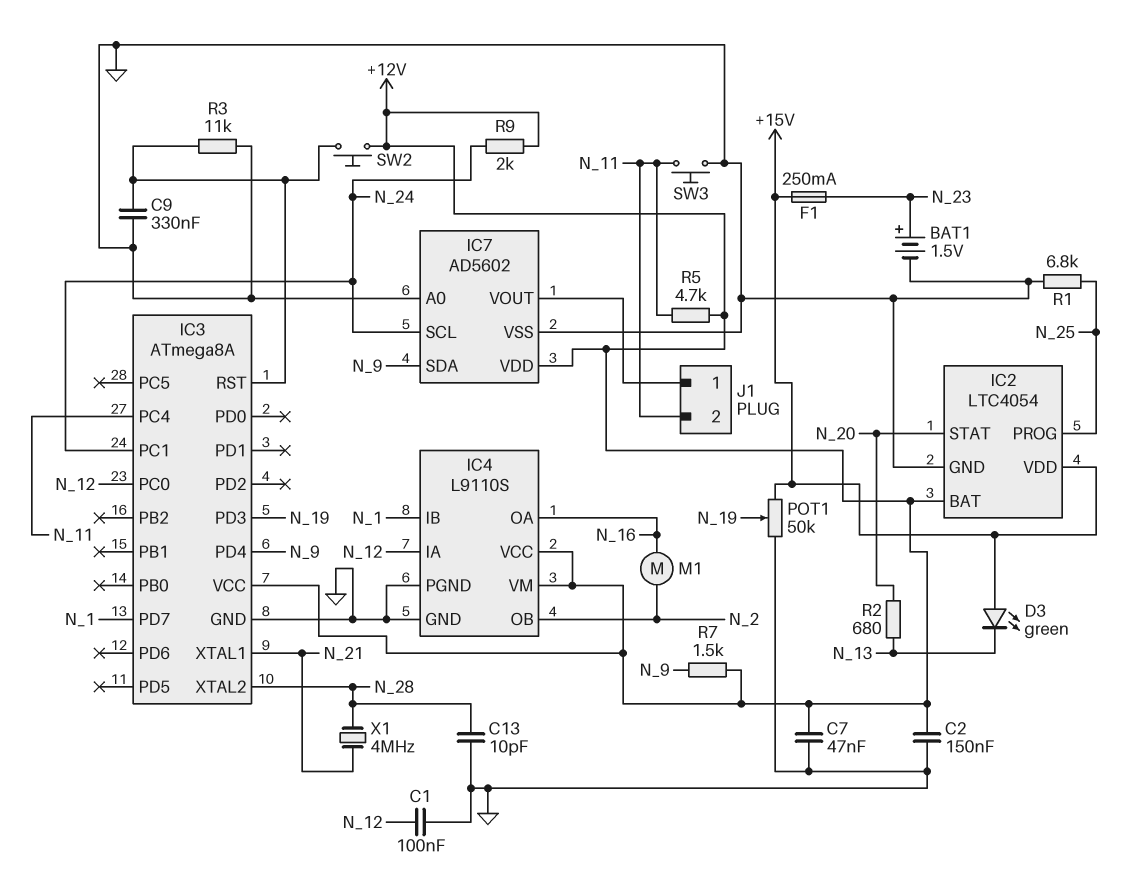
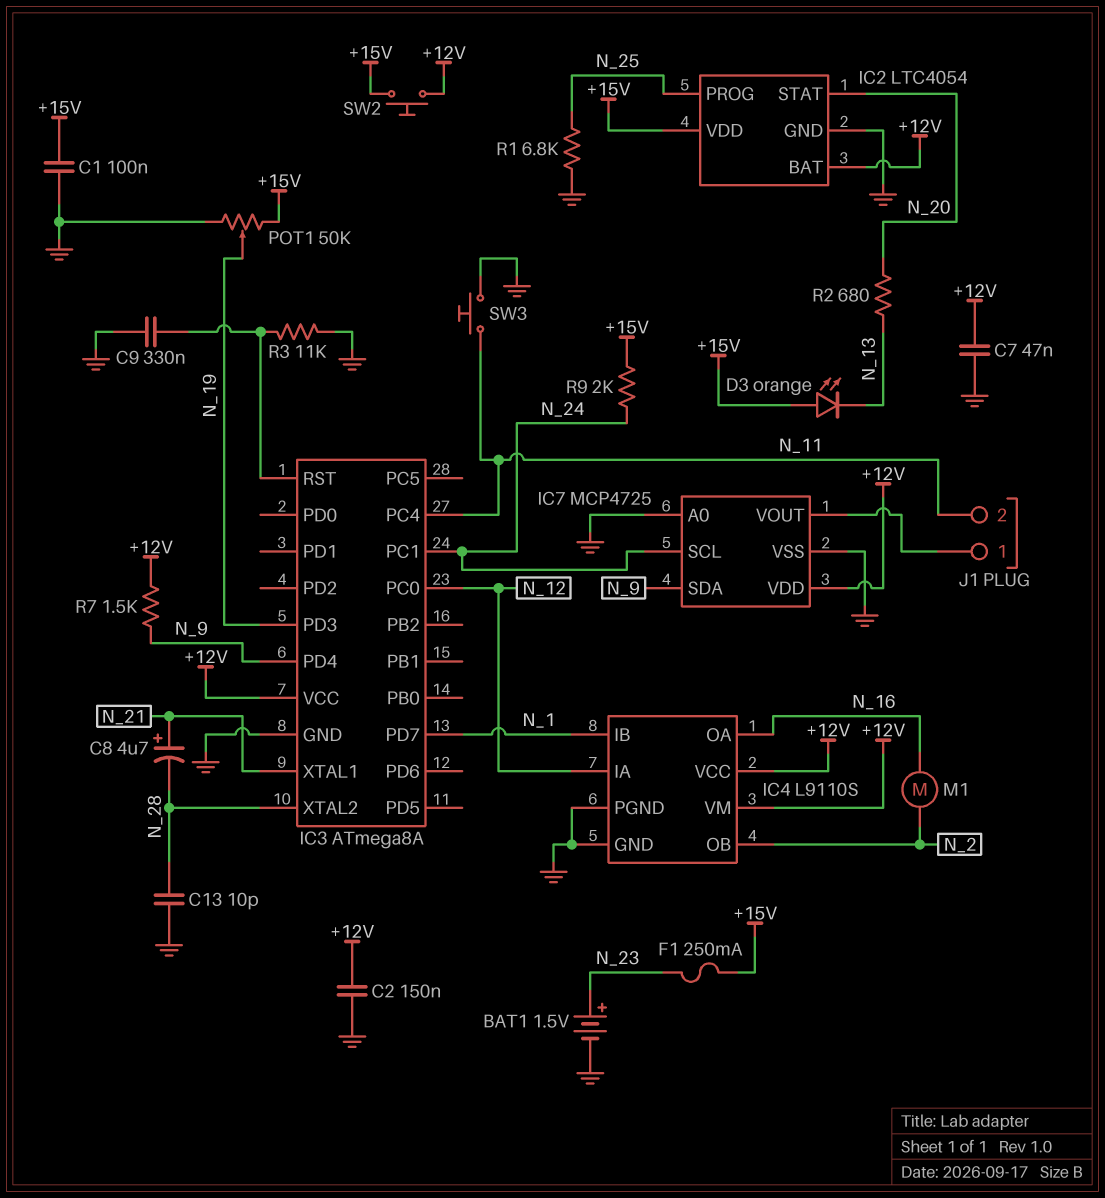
C1: 100nF (GND, N_12) -> 100nF (+15V, GND)
C8: none -> 4.7uF (plus N_21, minus N_28)
D3: LED green (A +15V, K N_13) -> LED orange (A +15V, K N_13)
IC7: AD5602 -> MCP4725
R5: 4.7k (+12V, N_11) -> none
R9: 2k (+12V, N_24) -> 2k (+15V, N_24)
SW2: button (+12V, IC3/RST) -> button (+12V, +15V)
X1: 4MHz (N_21, N_28) -> none

